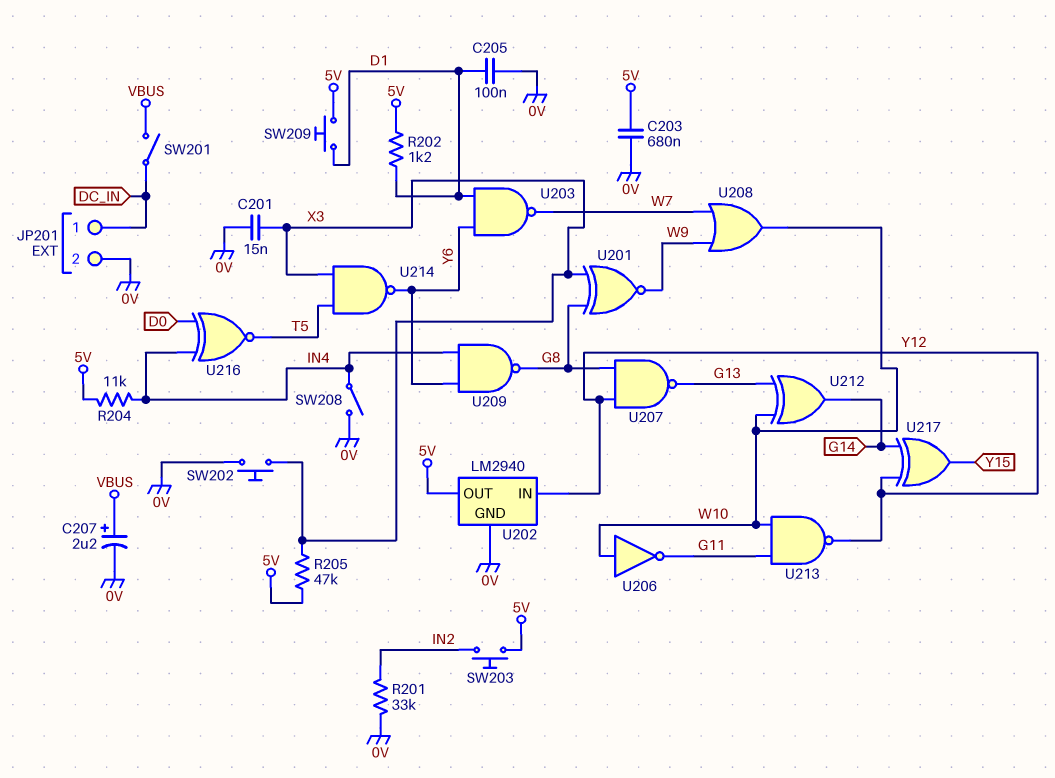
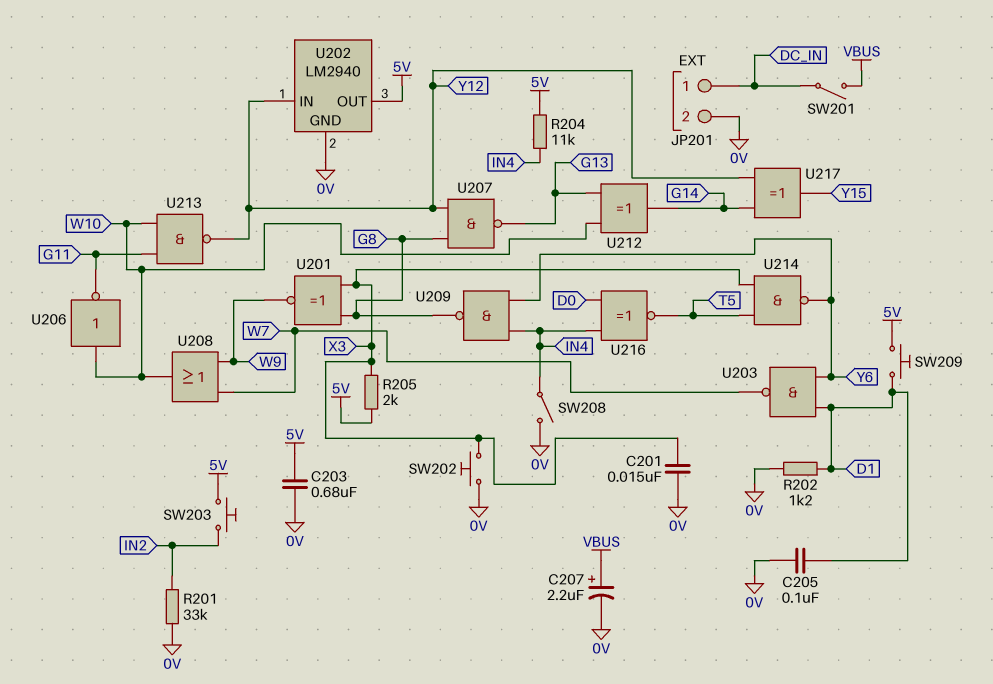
R202: 1.2k (5V, D1) -> 1.2k (0V, D1)
R205: 47k (5V, X3) -> 2k (5V, X3)

